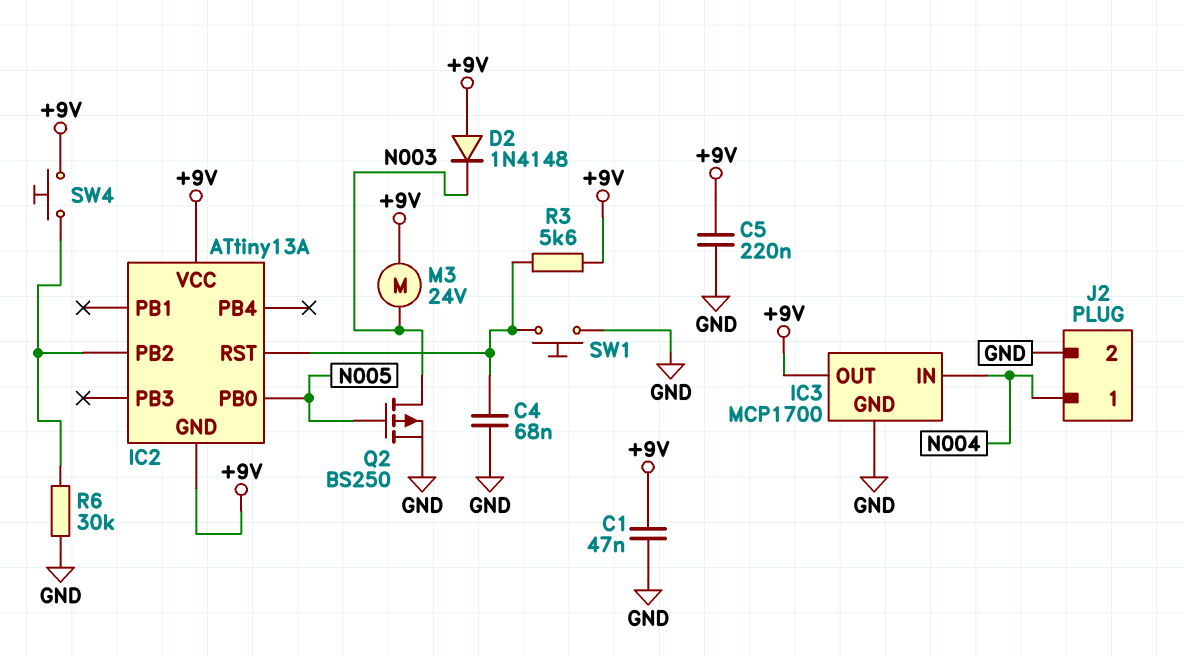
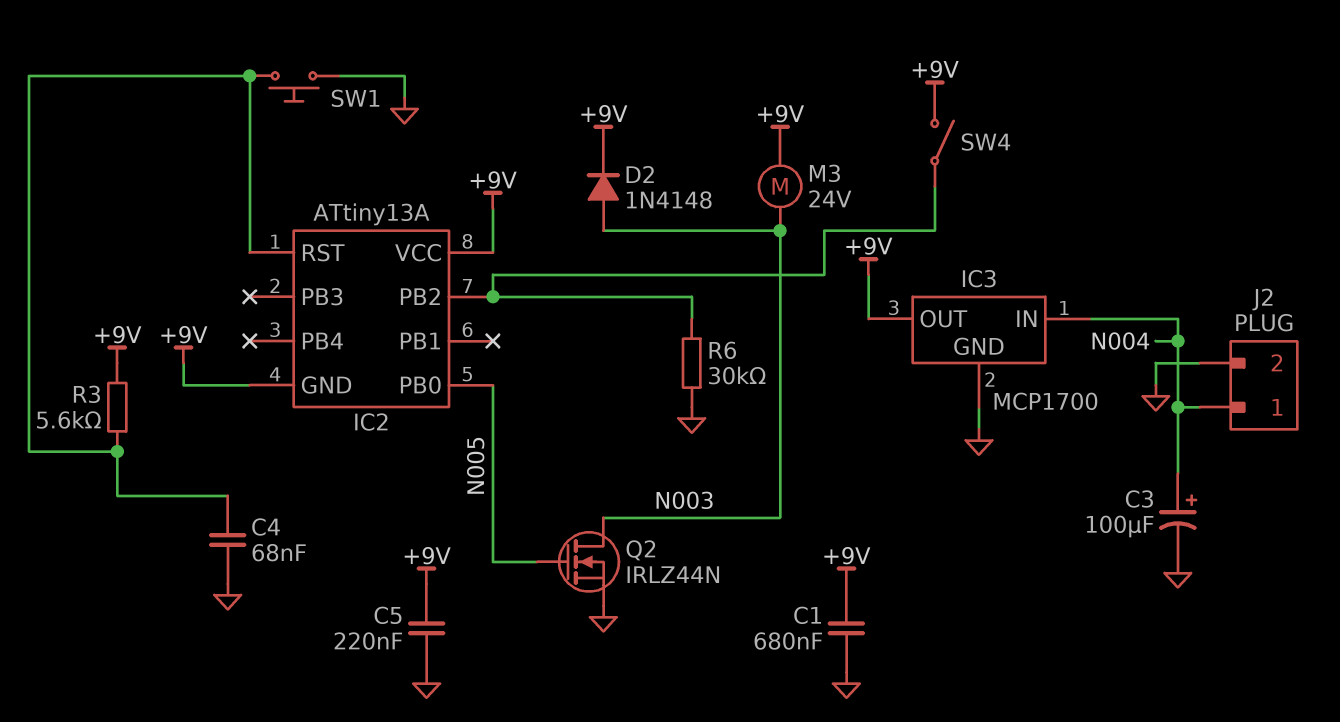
C1: 47nF (+9V, GND) -> 680nF (+9V, GND)
C3: none -> 100uF (plus N004, minus GND)
D2: diode 1N4148 (A +9V, K N003) -> diode 1N4148 (A N003, K +9V)
Q2: PMOS BS250 (G N005, D N003, S GND) -> NMOS IRLZ44N (G N005, D N003, S GND)
SW4: button (+9V, IC2/PB2) -> switch (+9V, IC2/PB2)

